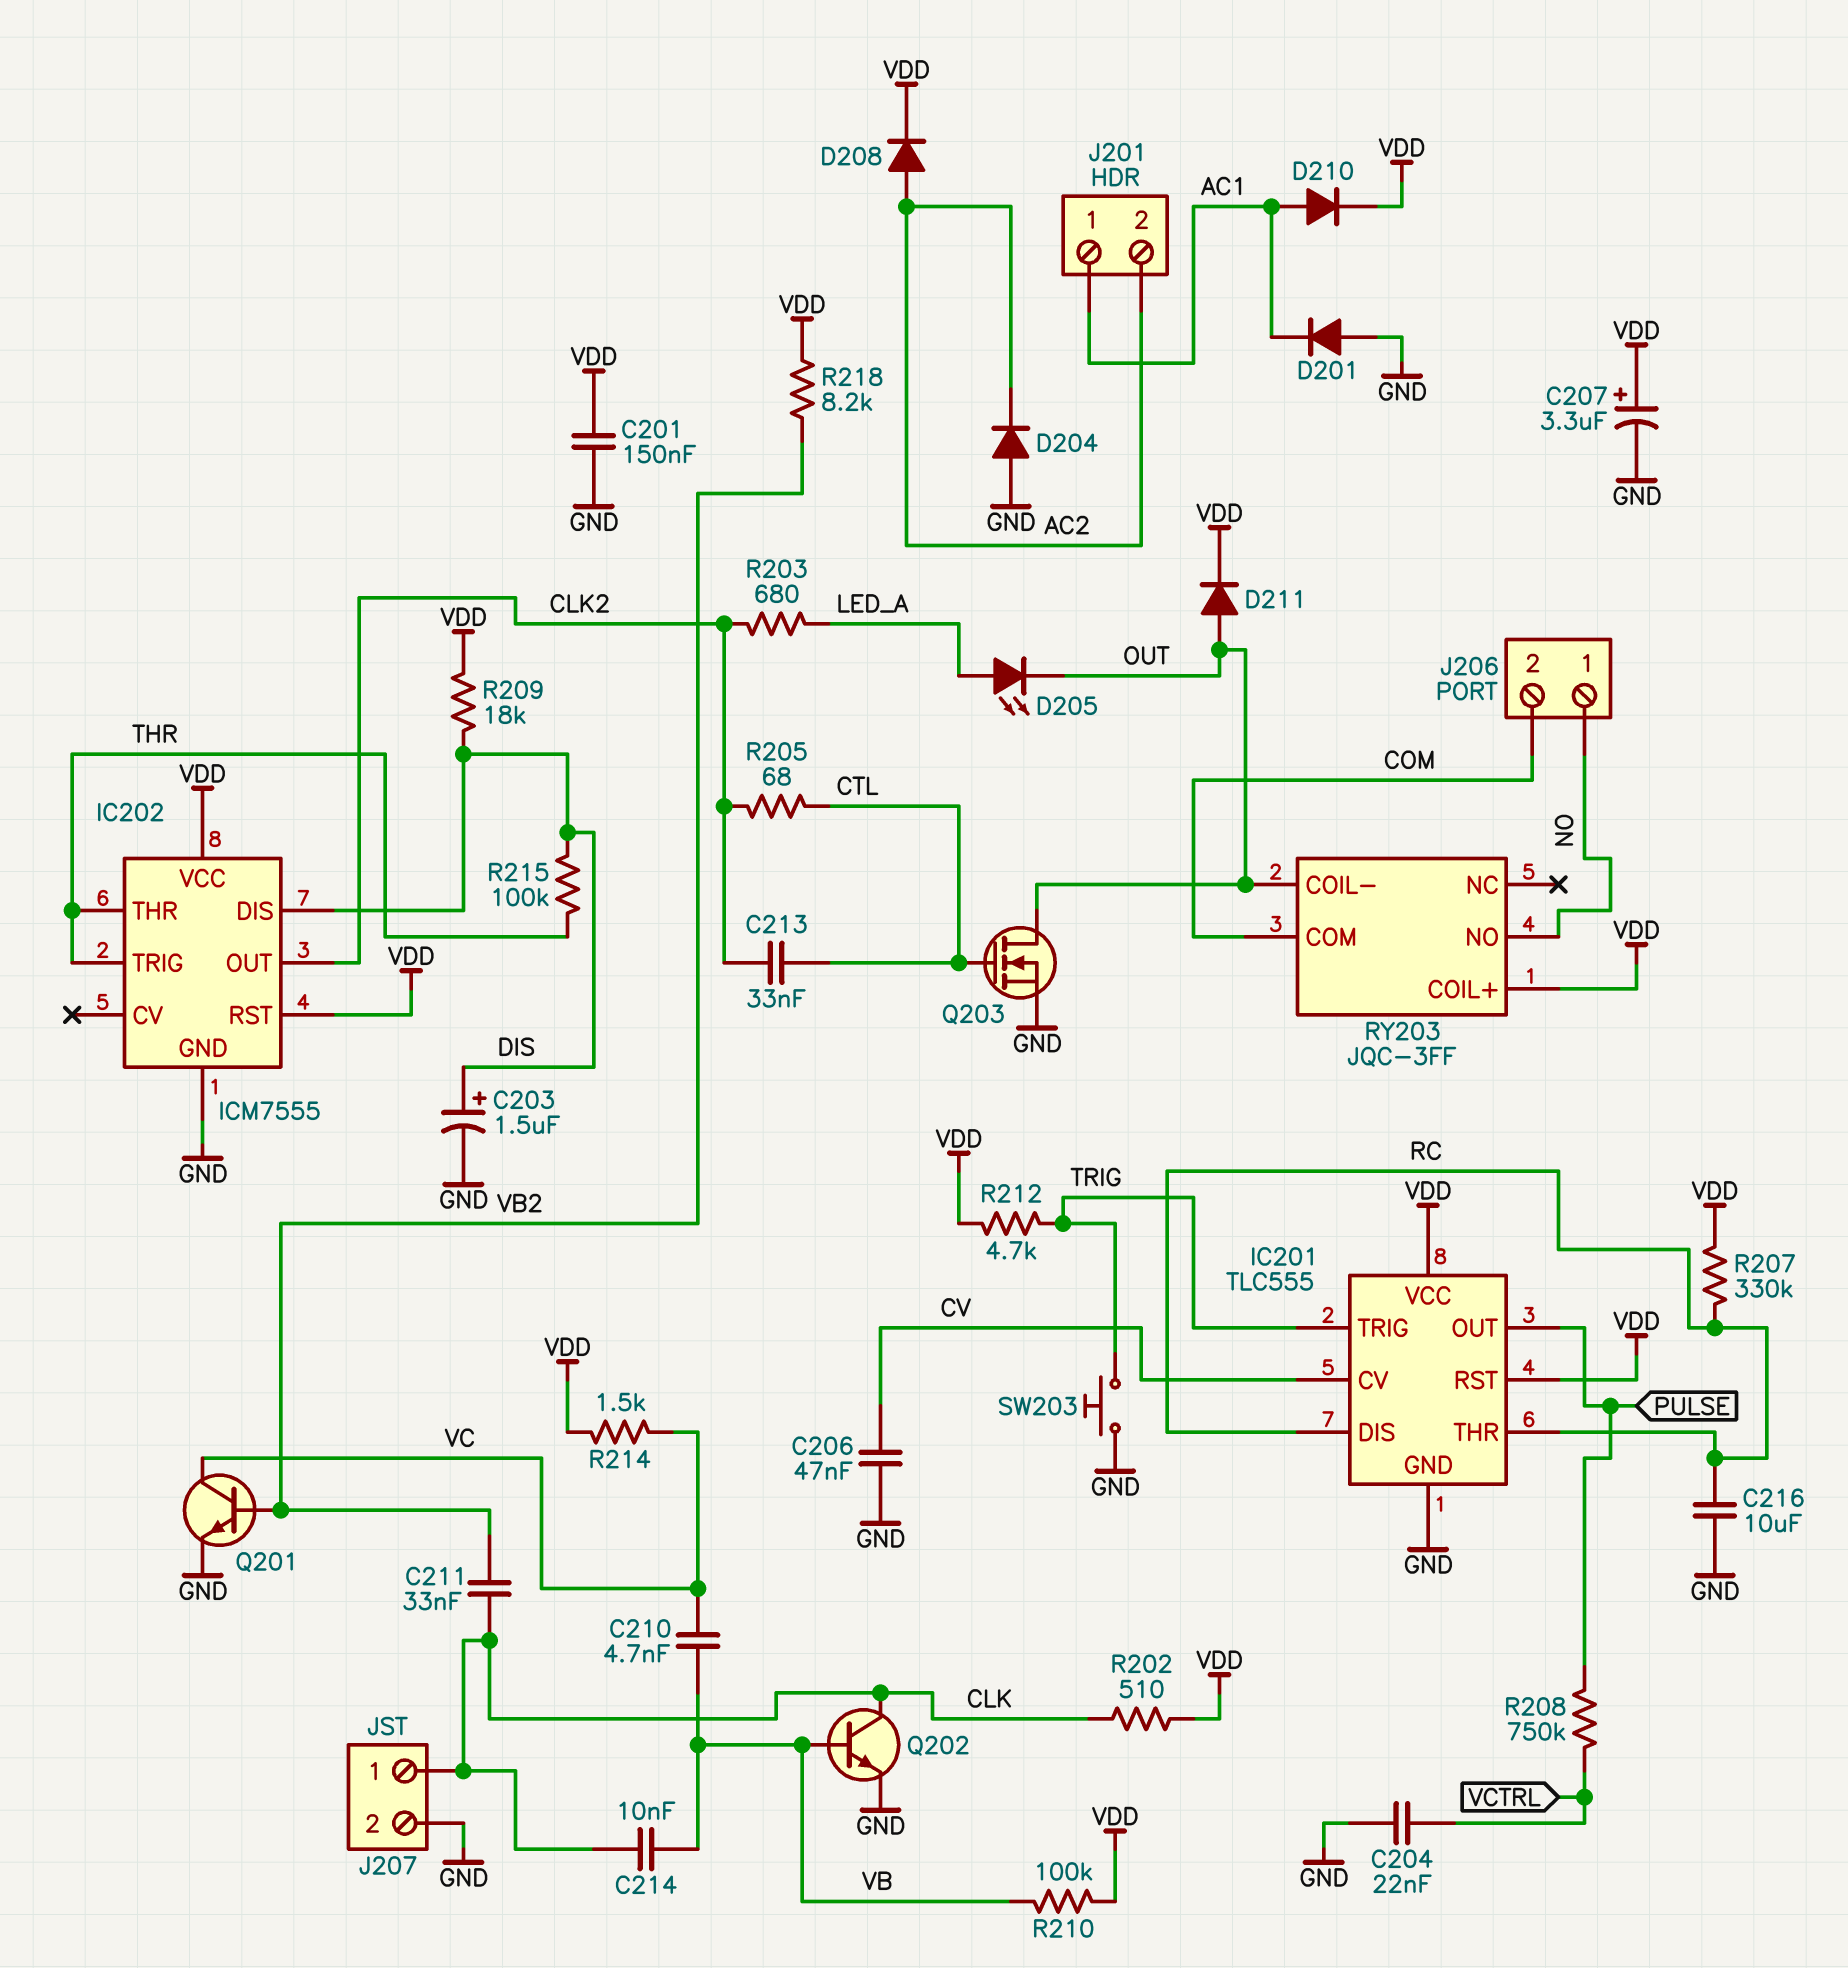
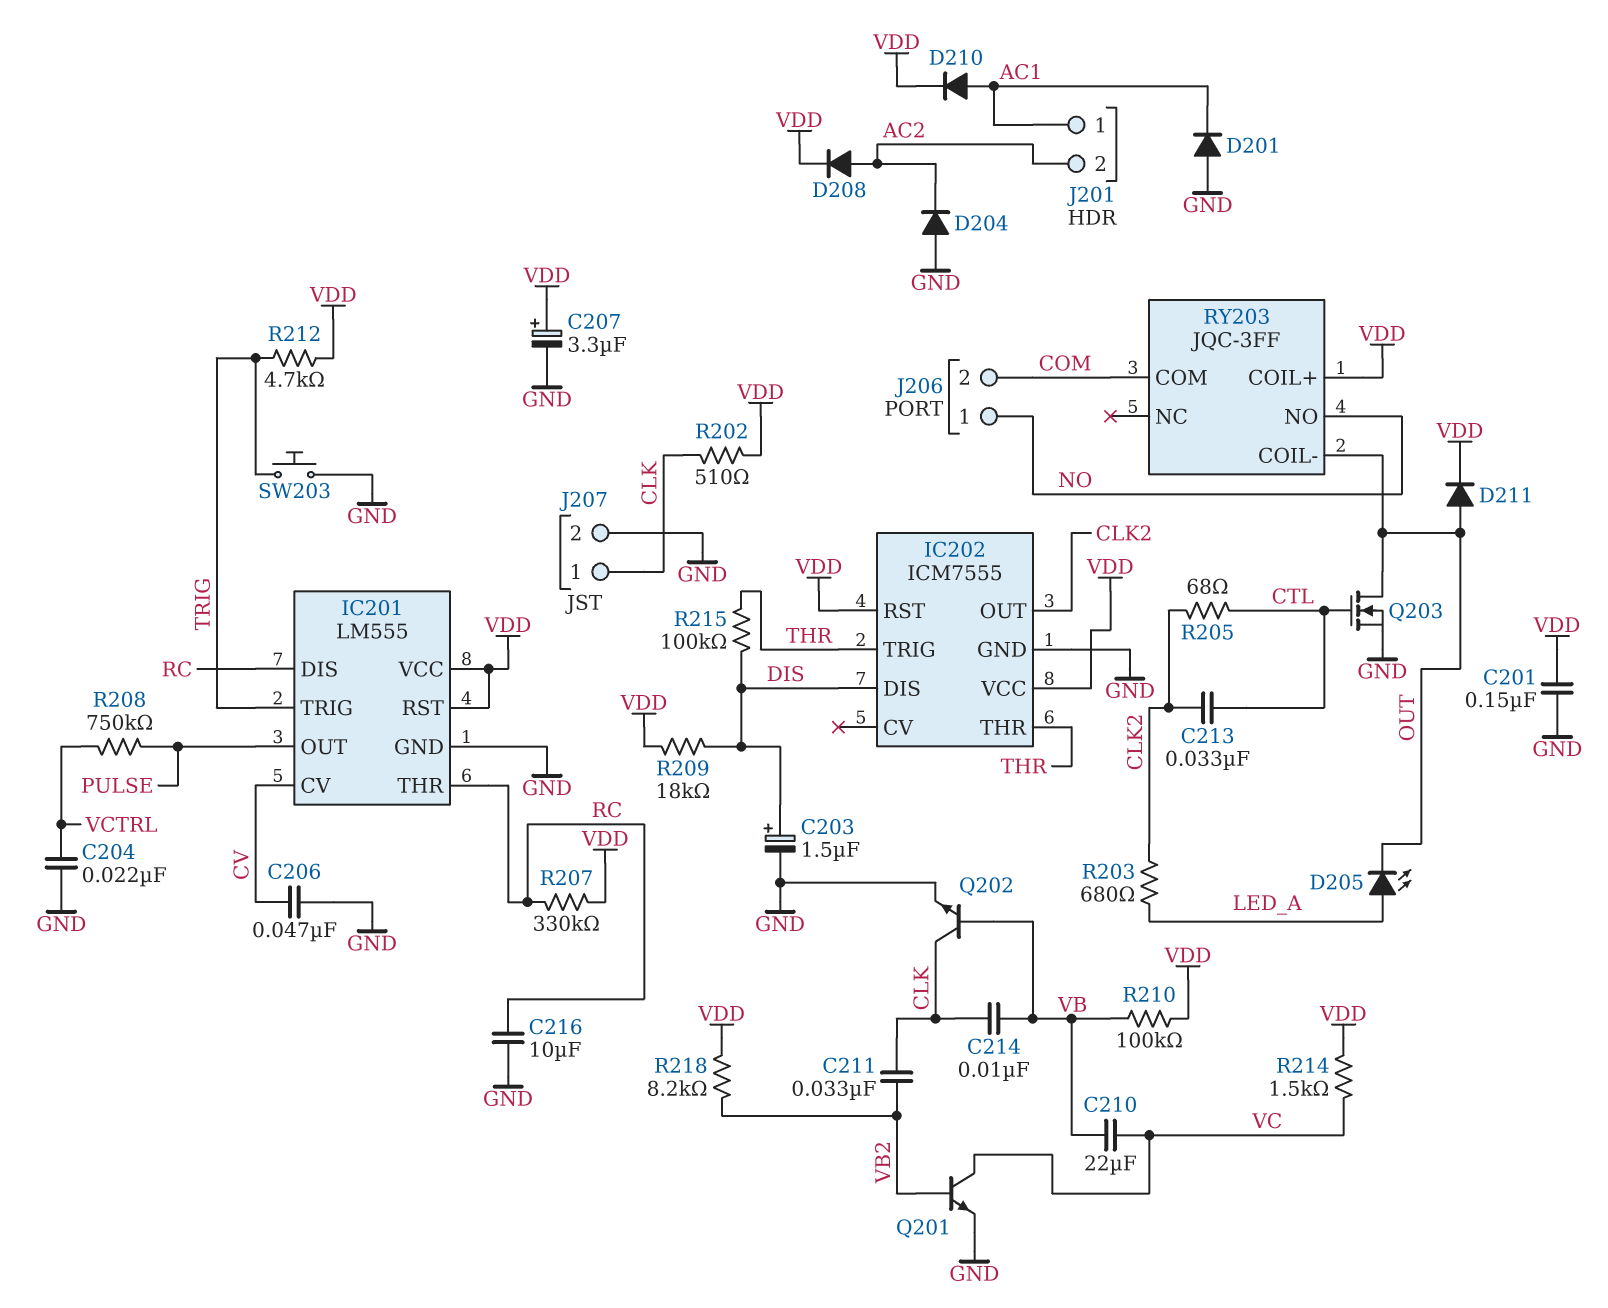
C210: 4.7nF (VB, VC) -> 22uF (VB, VC)
IC201: TLC555 -> LM555

